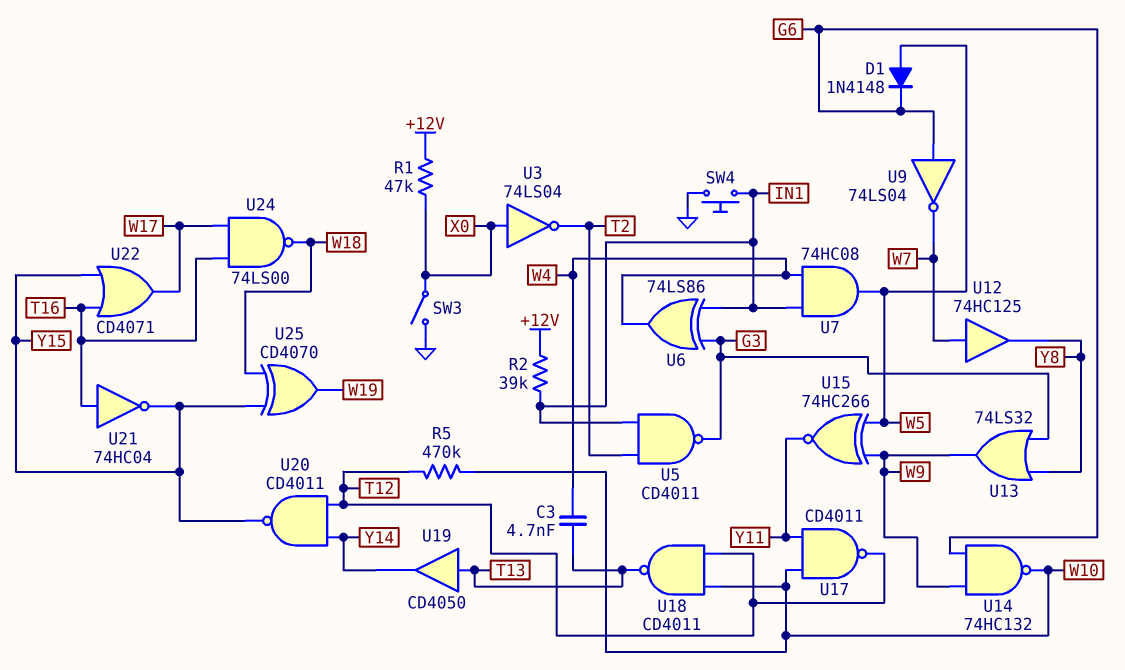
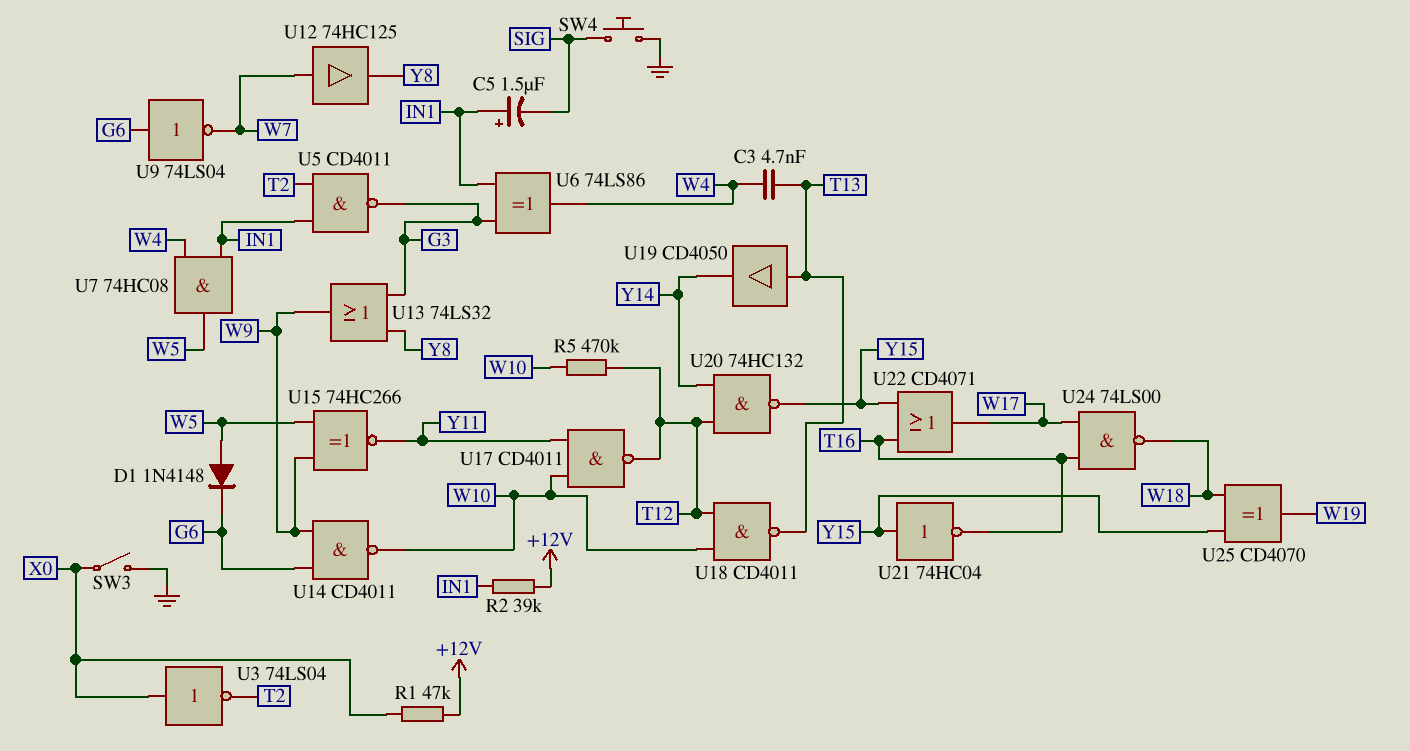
C5: none -> 1.5uF (plus IN1, minus SIG)
SW4: button (GND, IN1) -> button (GND, SIG)
U14: NAND 74HC132 (in G6, in W9, out W10) -> NAND CD4011 (in G6, in W9, out W10)
U20: NAND CD4011 (in T12, in Y14, out Y15) -> NAND 74HC132 (in T12, in Y14, out Y15)
U21: NOT 74HC04 (in T16, out Y15) -> NOT 74HC04 (in Y15, out T16)

